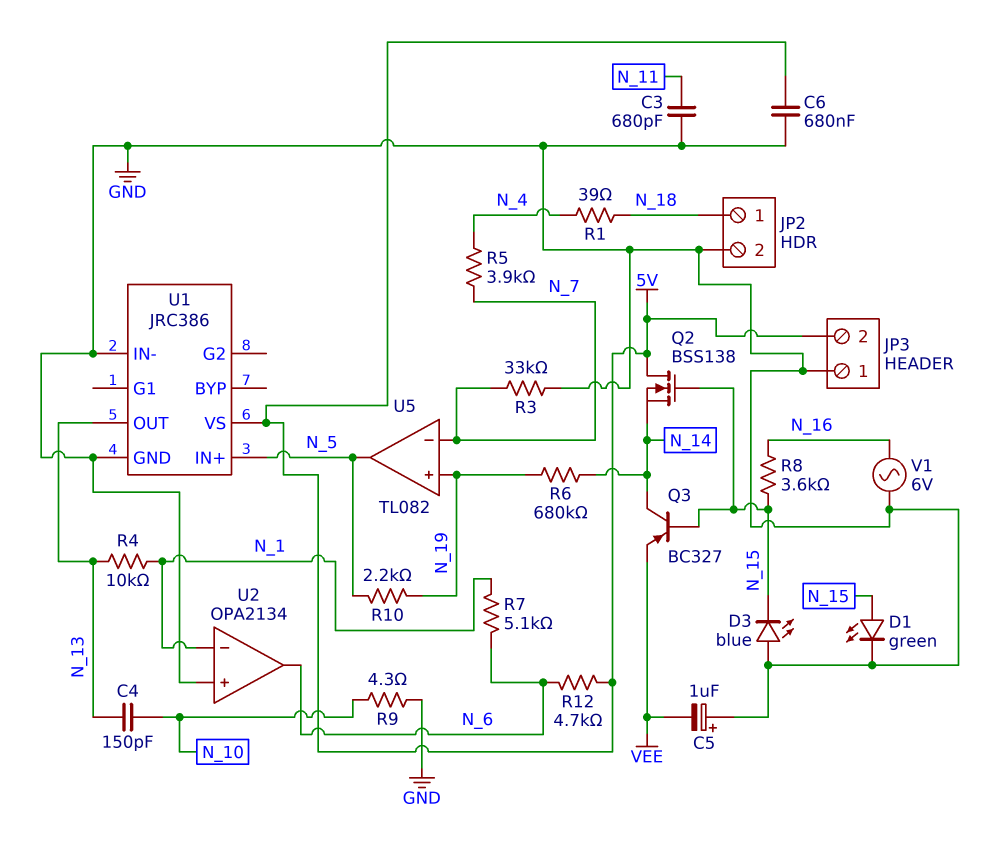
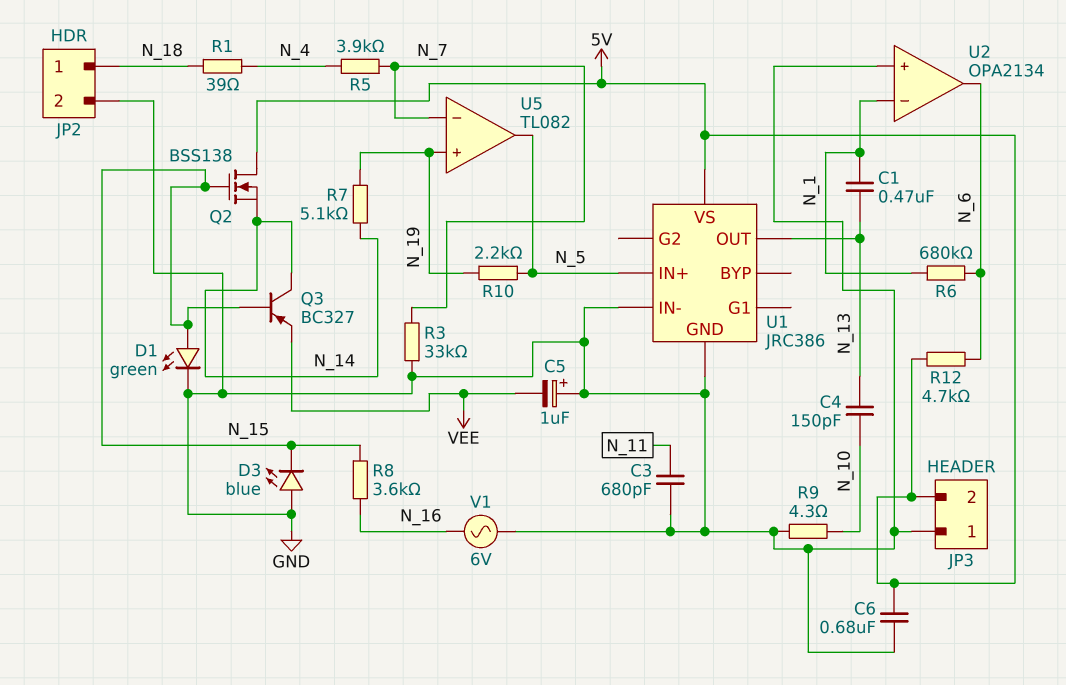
C1: none -> 470nF (N_1, N_13)
R4: 10k (N_1, N_13) -> none
R6: 680k (N_14, N_19) -> 680k (N_1, N_6)
R7: 5.1k (N_1, N_6) -> 5.1k (N_14, N_19)

